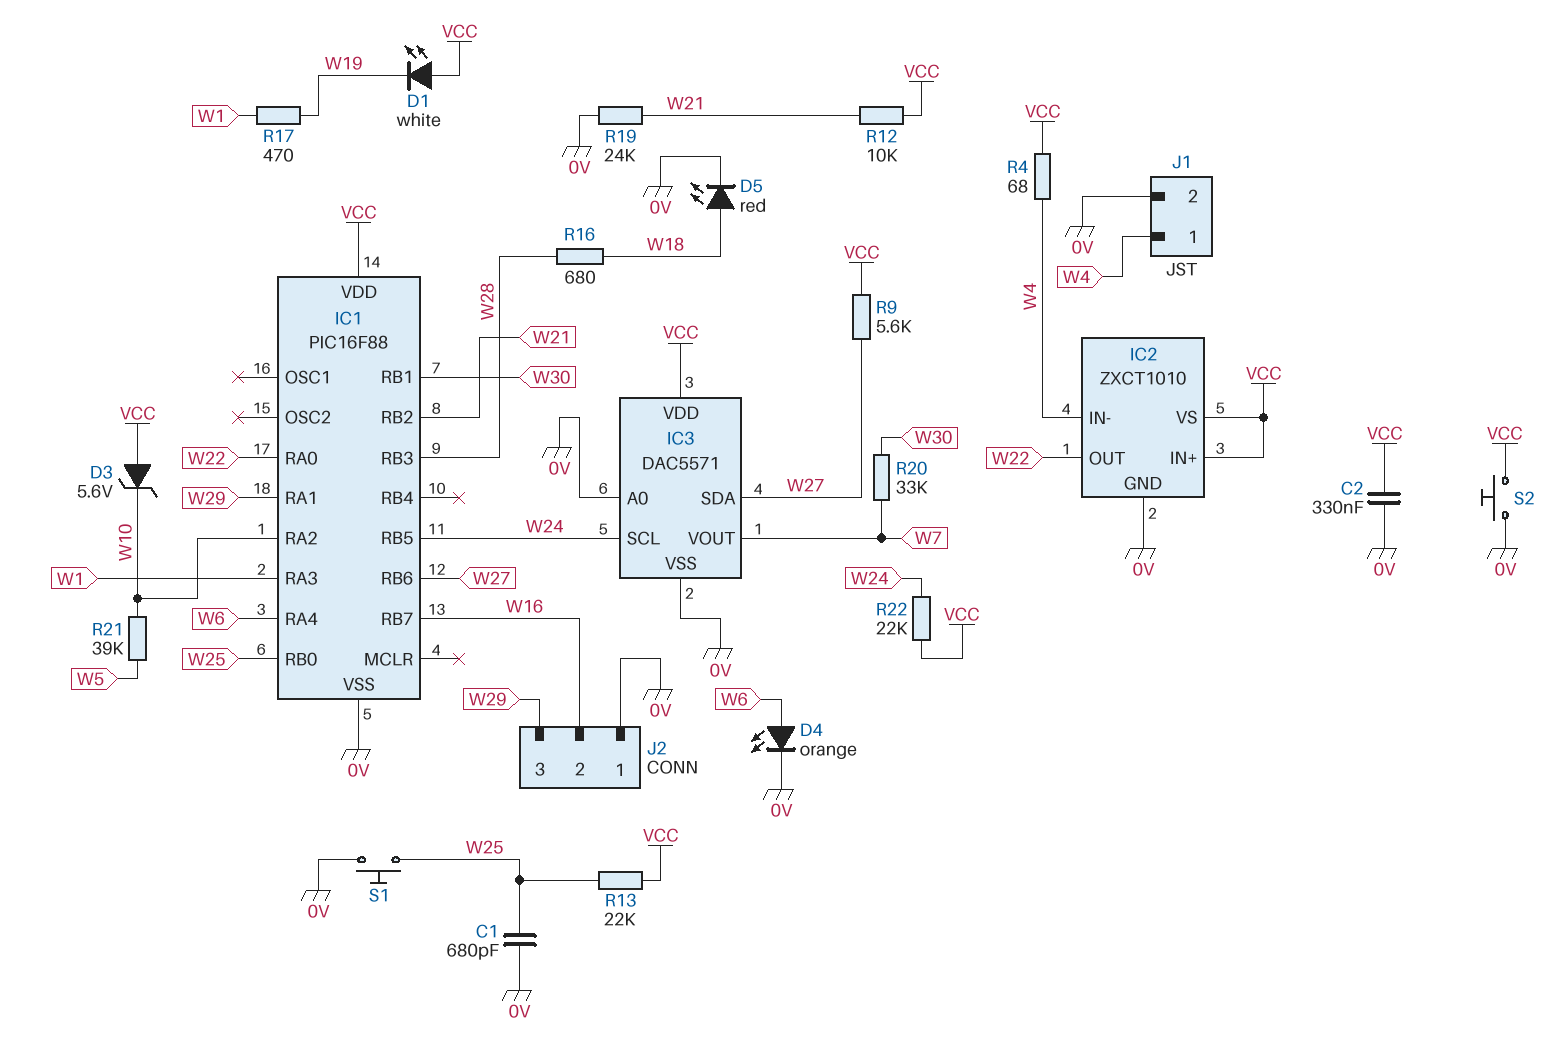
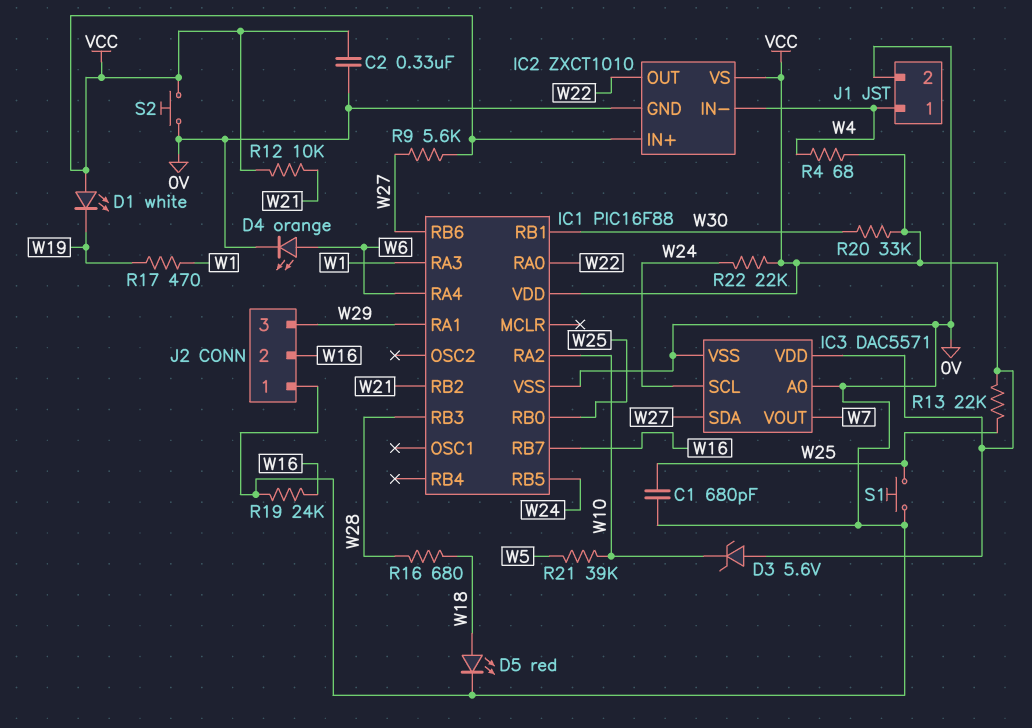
R19: 24k (0V, W21) -> 24k (0V, W16)
R20: 33k (W7, W30) -> 33k (VCC, W30)

